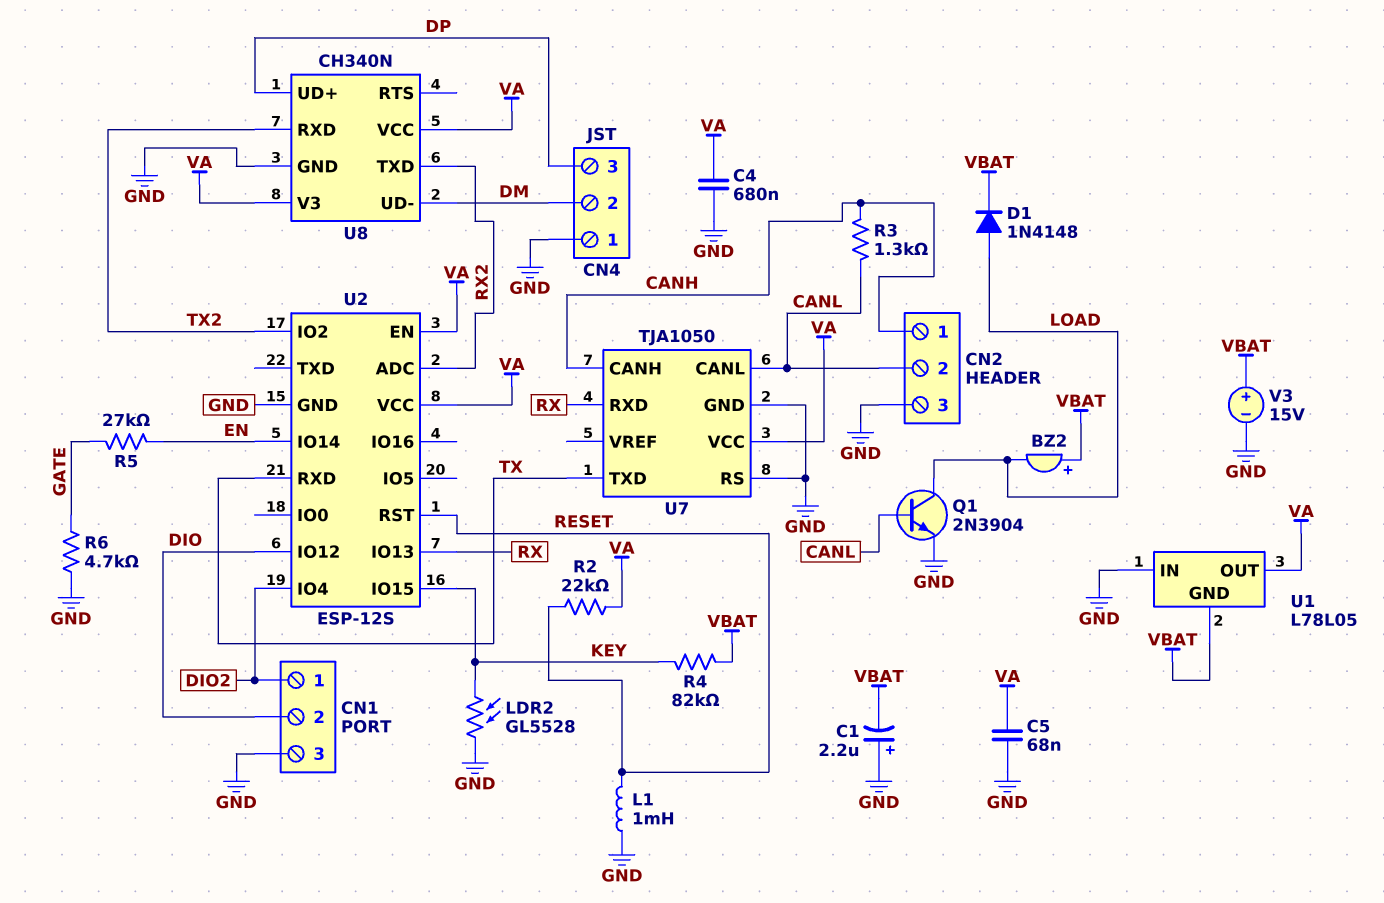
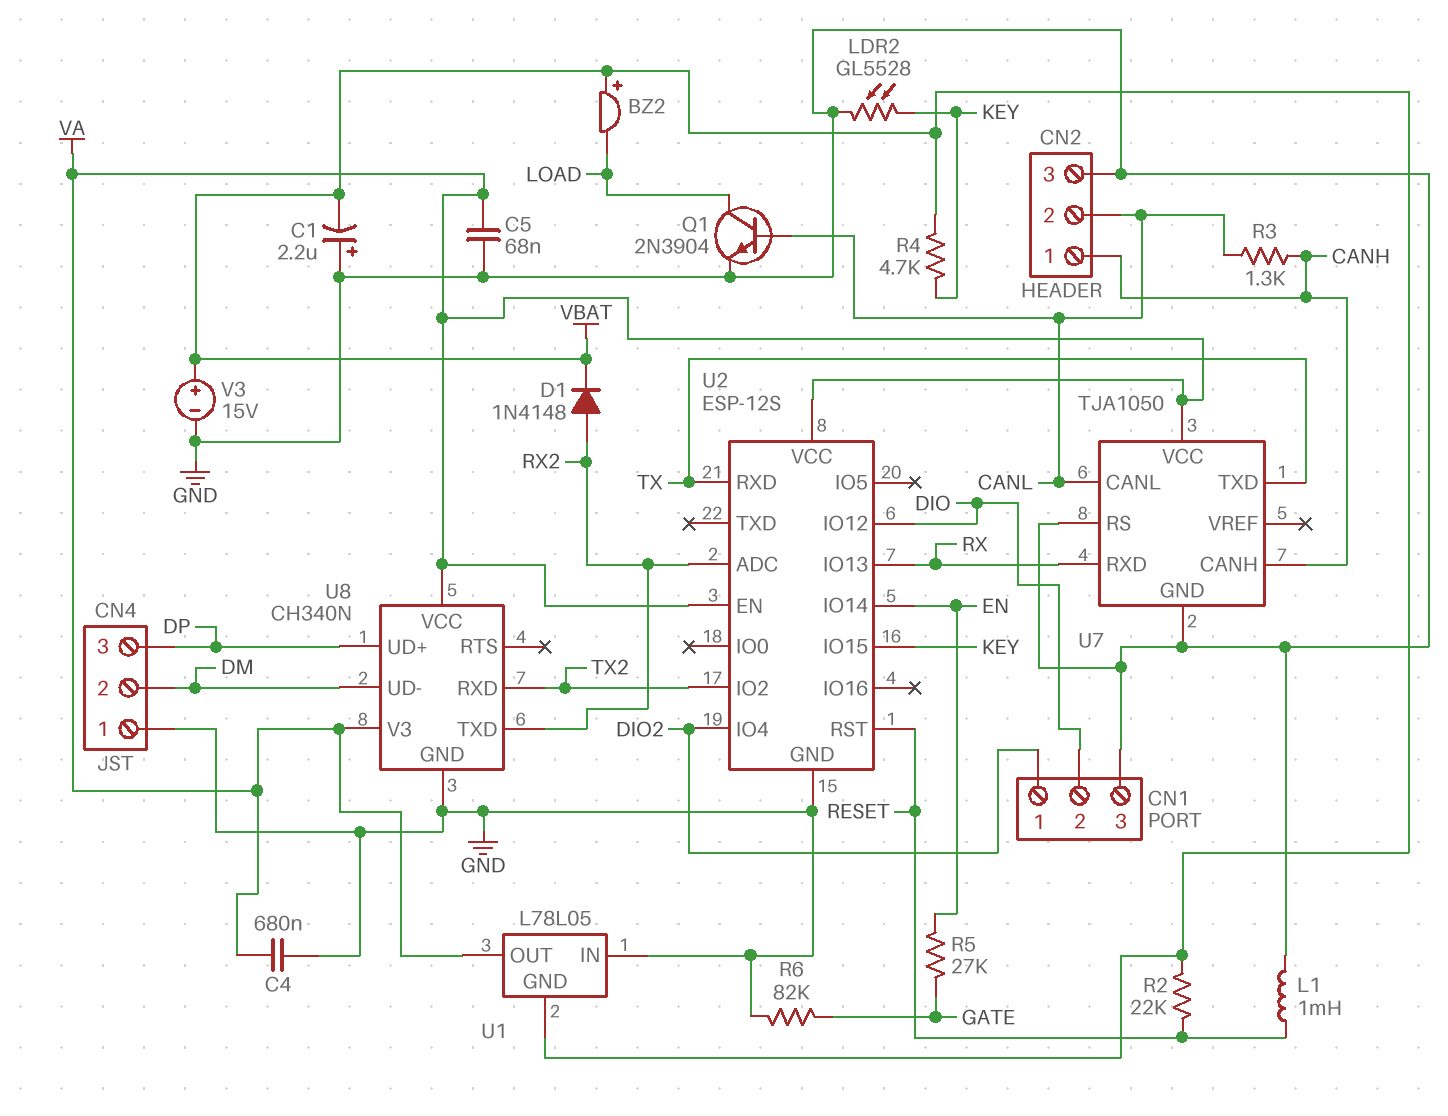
D1: diode 1N4148 (A LOAD, K VBAT) -> diode 1N4148 (A RX2, K VBAT)
R2: 22k (RESET, VA) -> 22k (RESET, VBAT)
R4: 82k (KEY, VBAT) -> 4.7k (KEY, VBAT)
R6: 4.7k (GATE, GND) -> 82k (GATE, GND)

